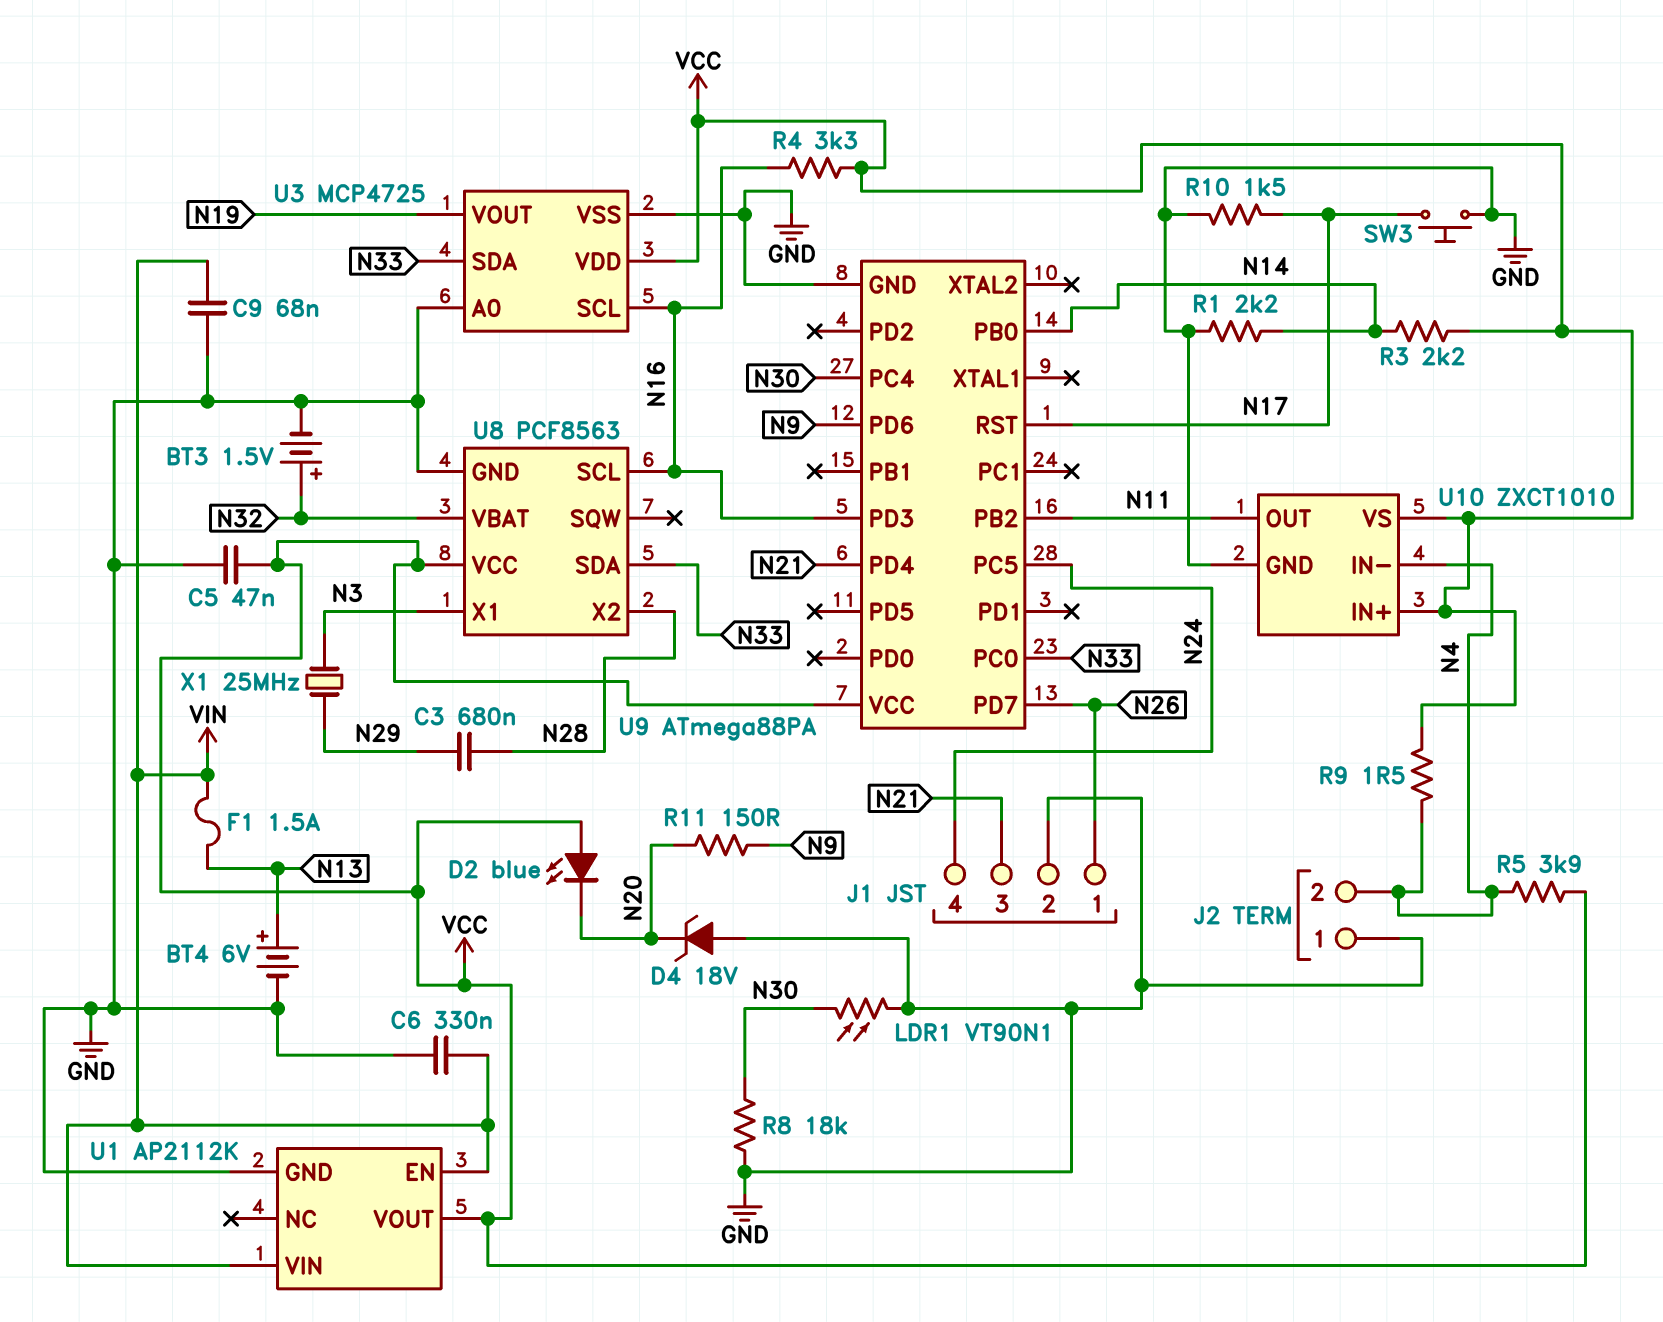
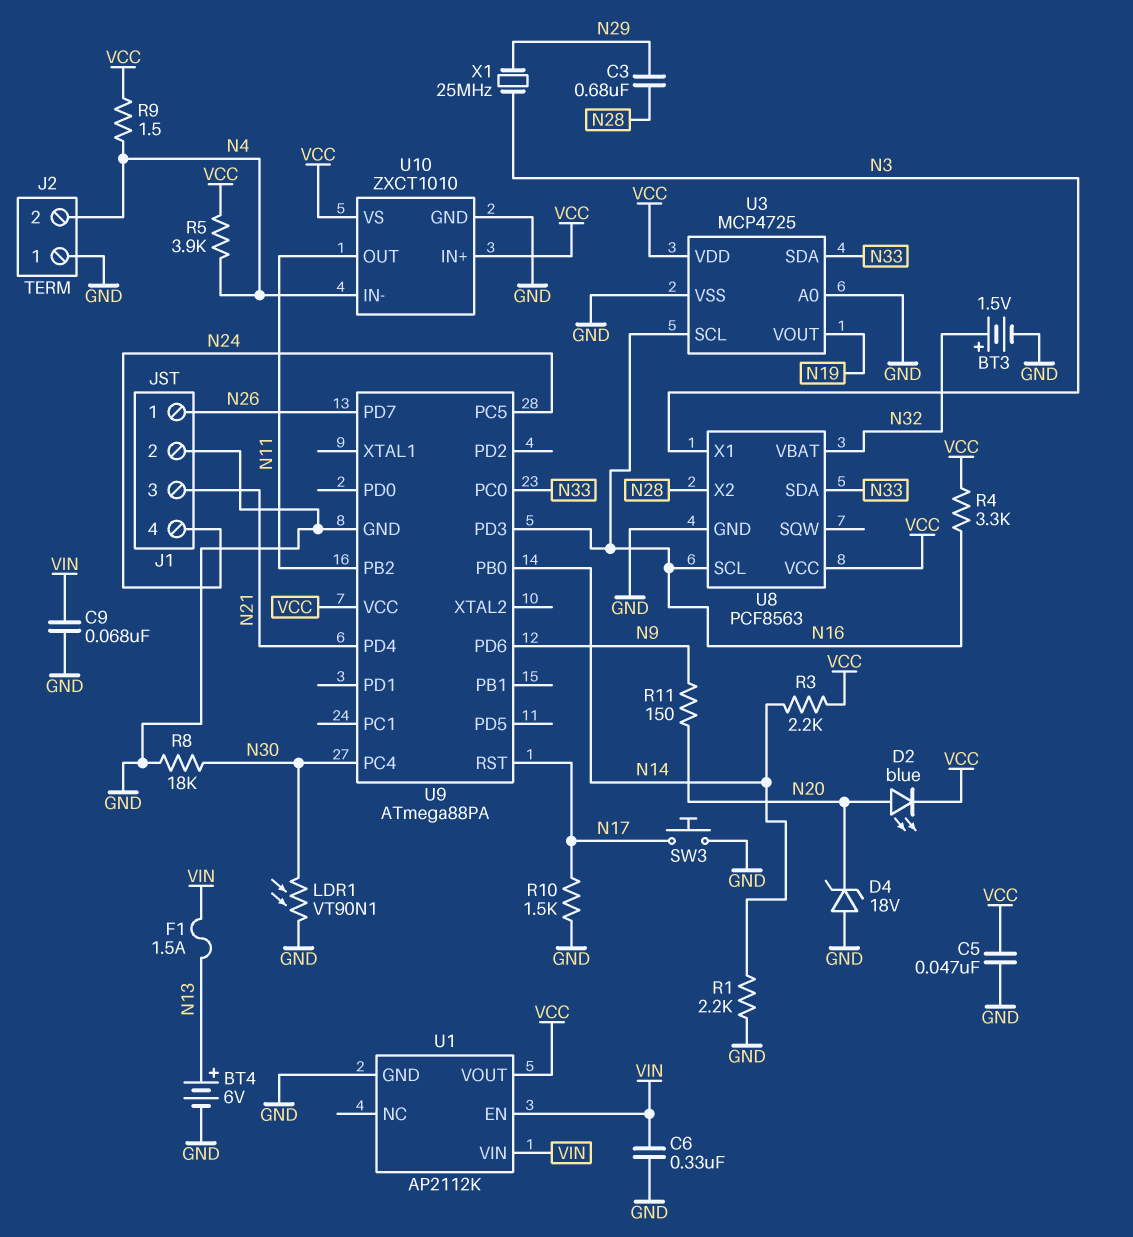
D2: LED blue (A VCC, K N20) -> LED blue (A N20, K VCC)

